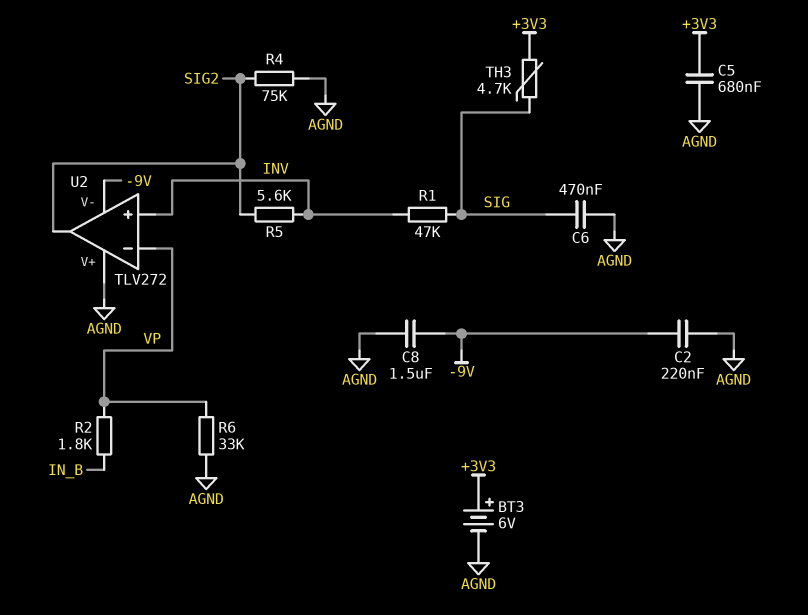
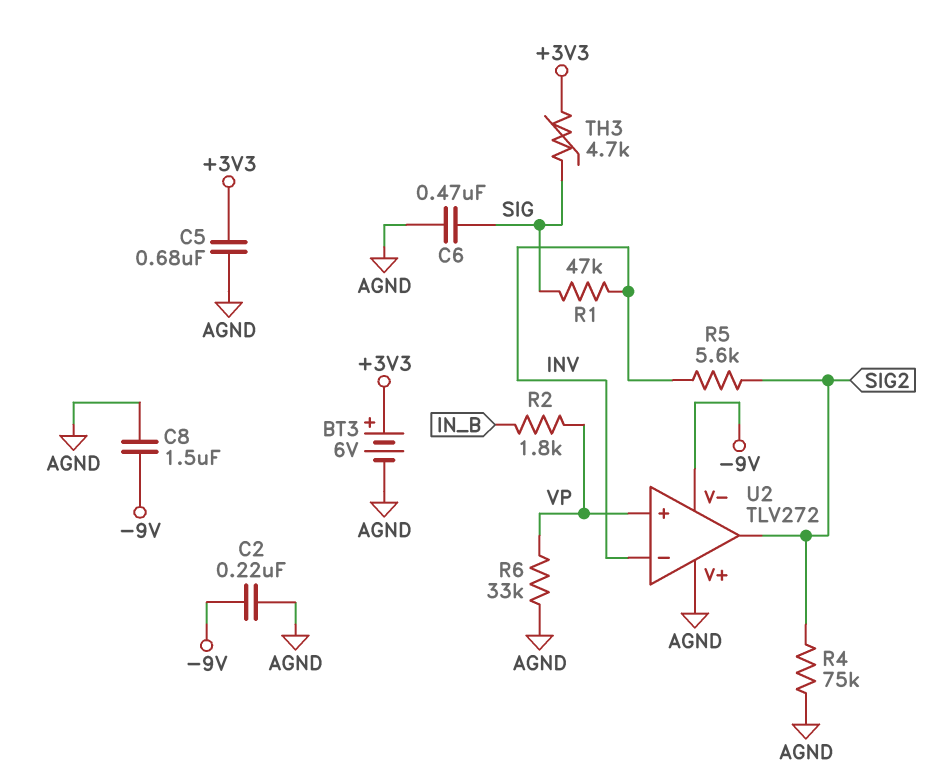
U2 pin in+: INV -> VP
U2 pin in-: VP -> INV

